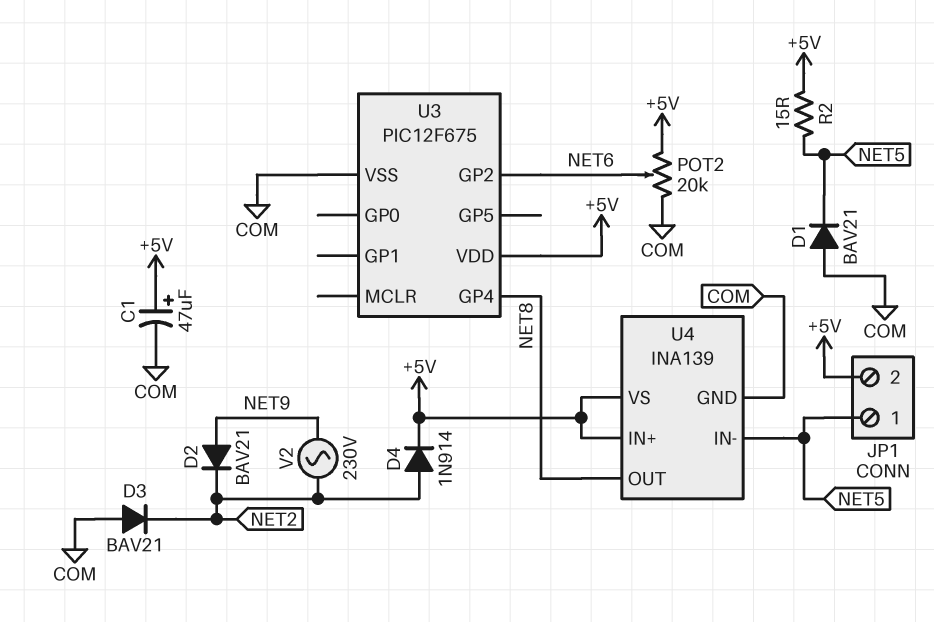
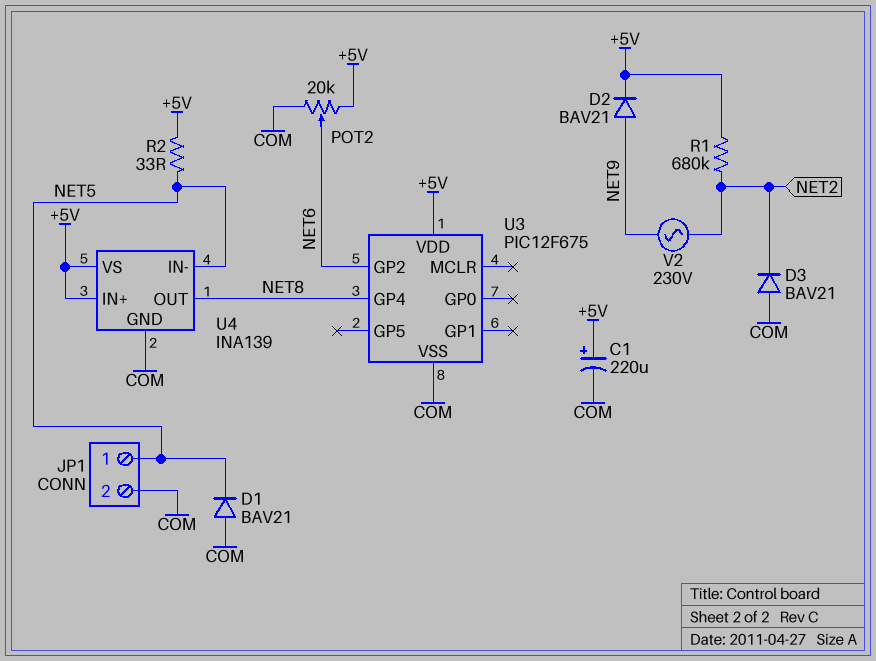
C1: 47uF (plus +5V, minus COM) -> 220uF (plus +5V, minus COM)
D2: diode BAV21 (A NET9, K NET2) -> diode BAV21 (A NET9, K +5V)
D4: diode 1N914 (A NET2, K +5V) -> none
JP1 pin 2: +5V -> COM
R1: none -> 680k (+5V, NET2)
R2: 15 (+5V, NET5) -> 33 (+5V, NET5)

